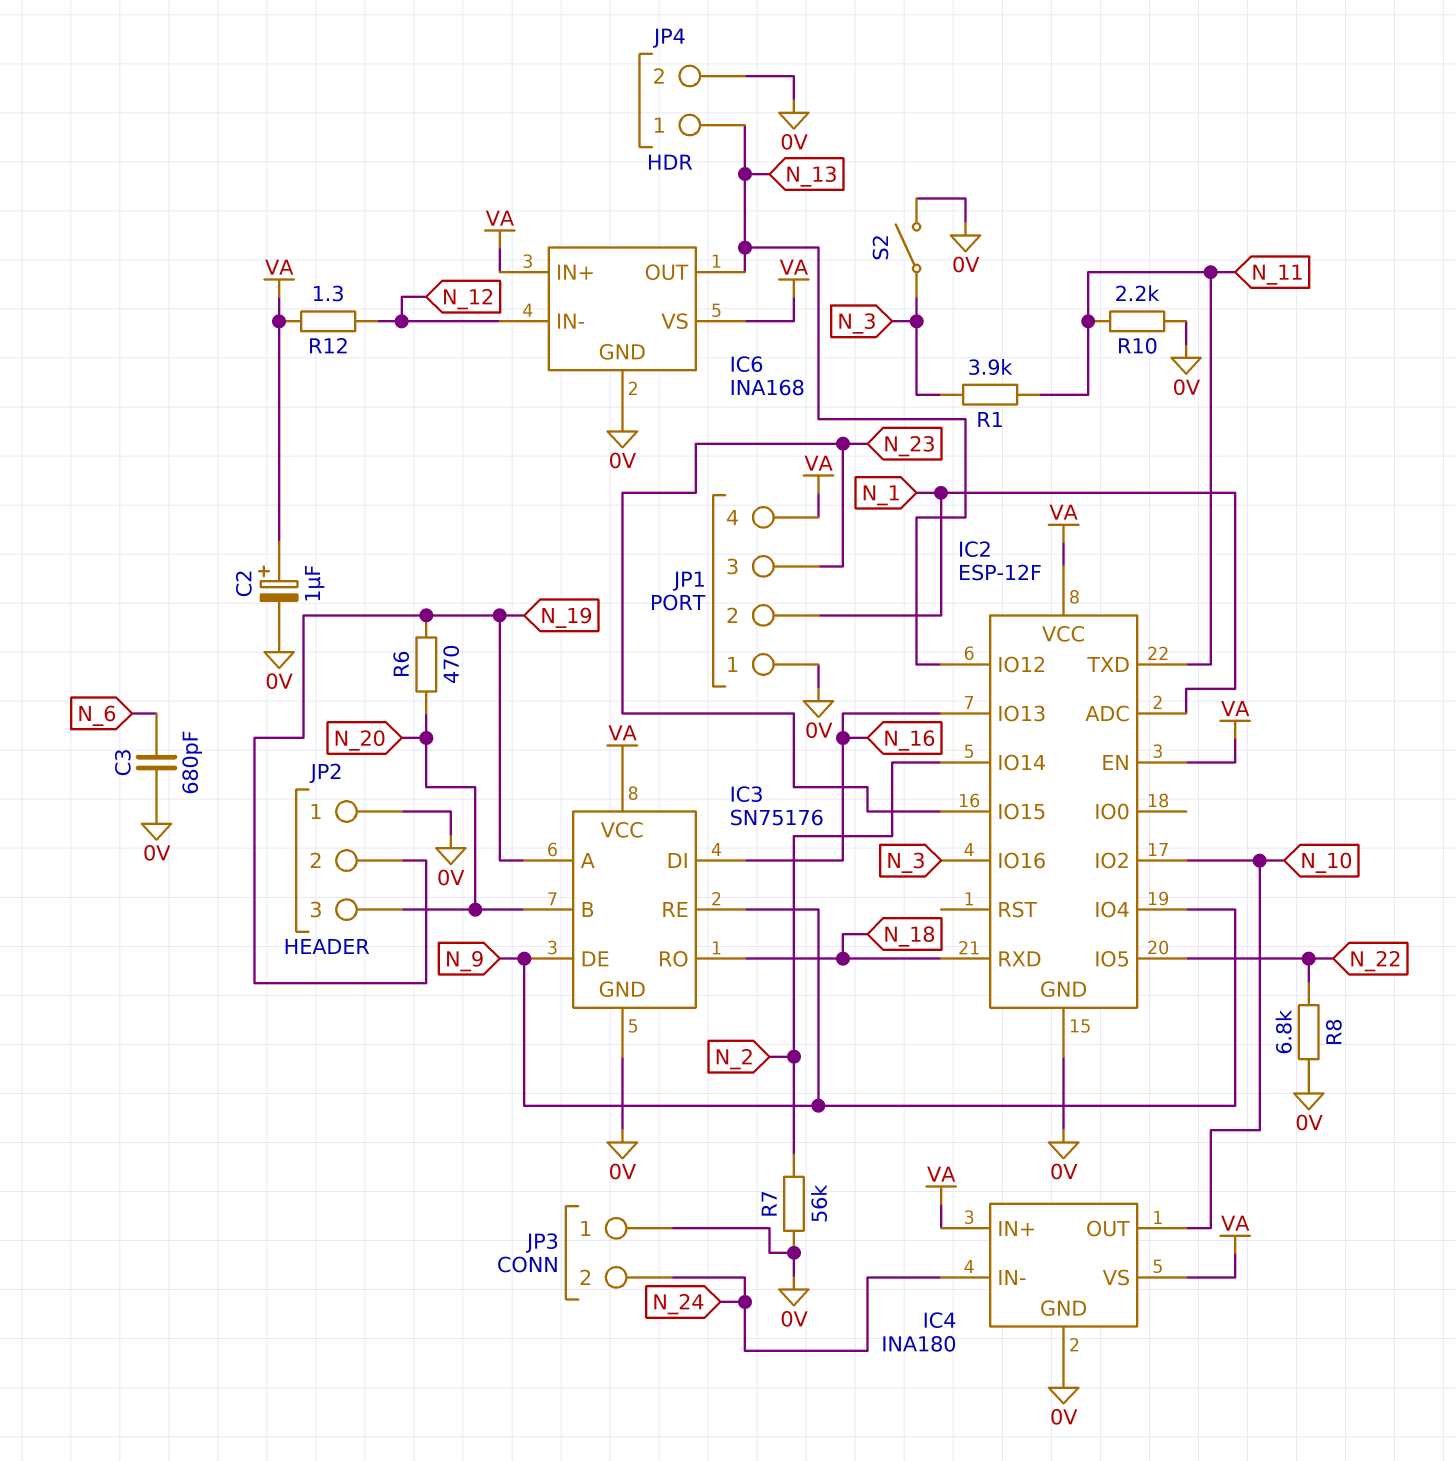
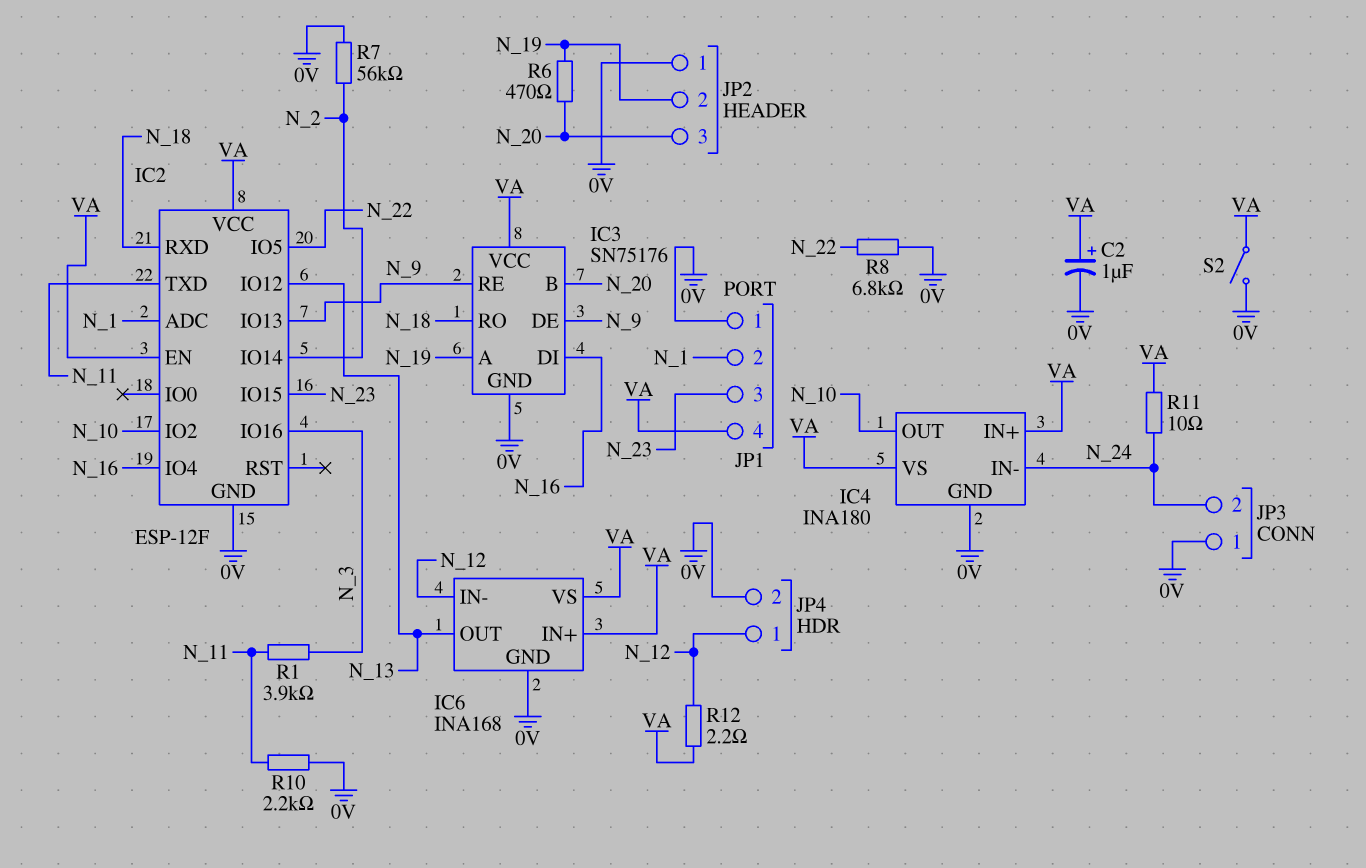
C3: 680pF (0V, N_6) -> none
IC2 pin IO4: N_9 -> N_16
IC2 pin IO13: N_16 -> N_9
JP4 pin 1: N_13 -> N_12
R11: none -> 10 (N_24, VA)
R12: 1.3 (N_12, VA) -> 2.2 (N_12, VA)
S2: switch (0V, N_3) -> switch (0V, VA)

